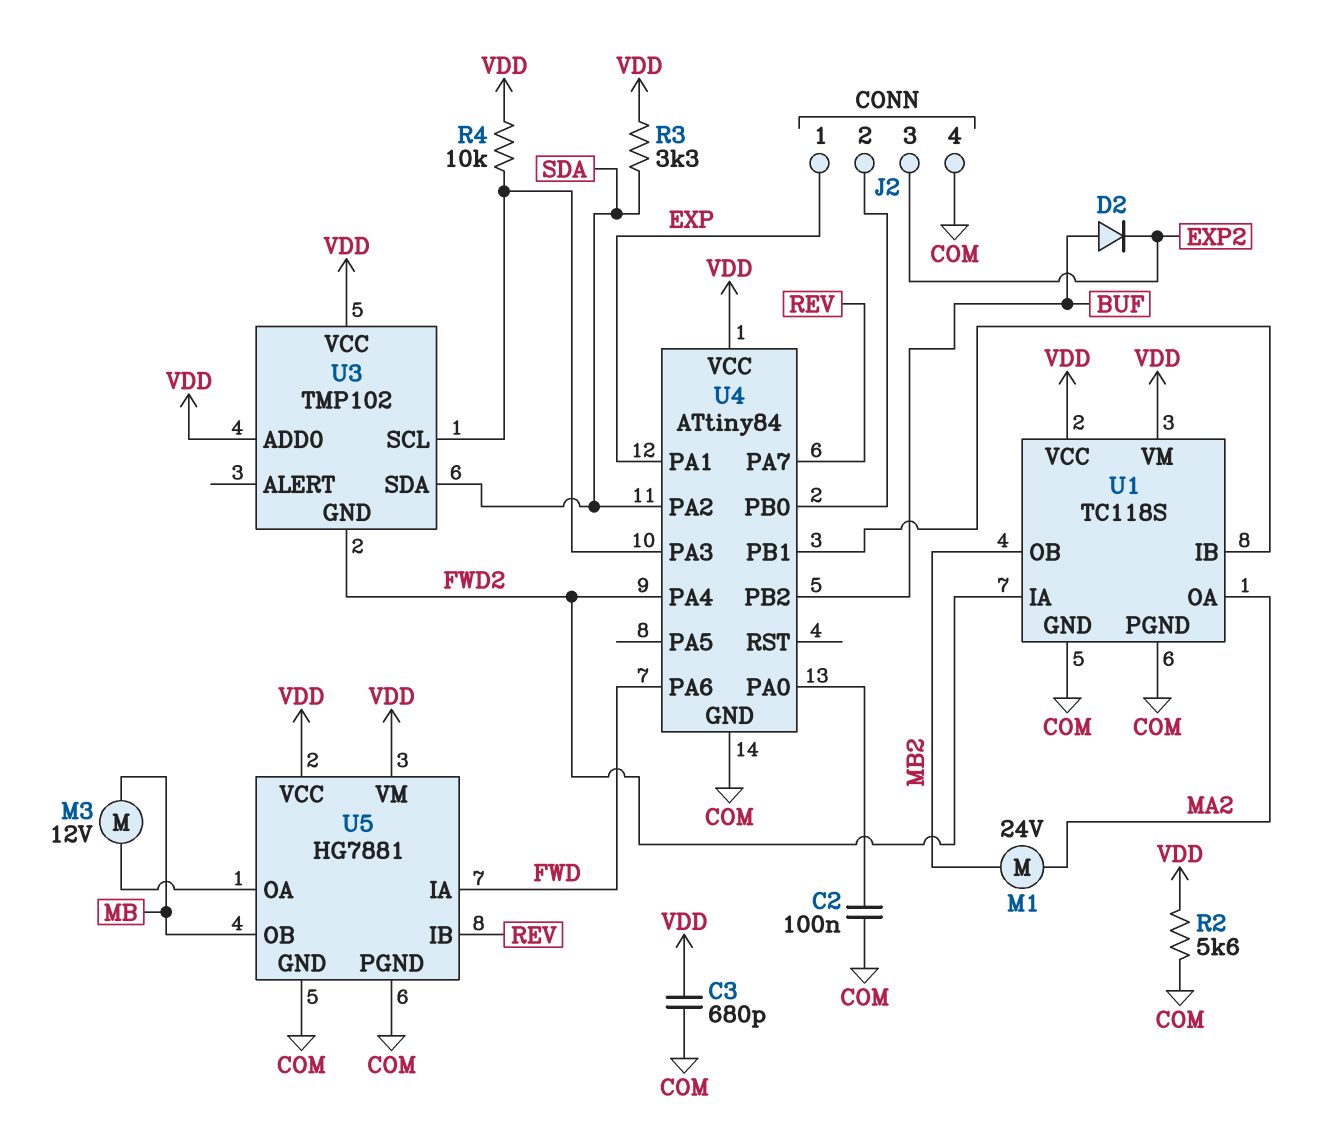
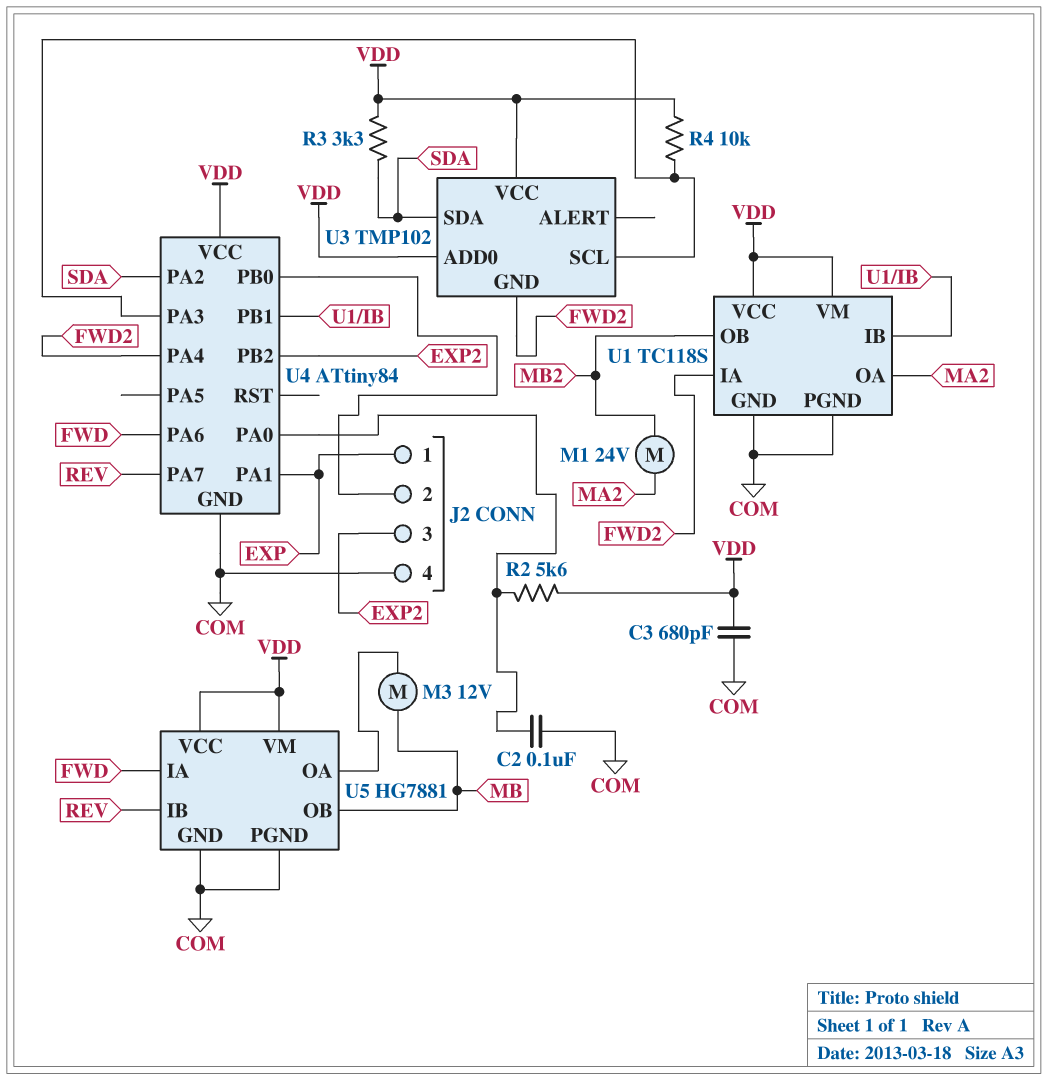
D2: diode (A BUF, K EXP2) -> none
R2: 5.6k (COM, VDD) -> 5.6k (U4/PA0, VDD)
U4 pin PB2: BUF -> EXP2

